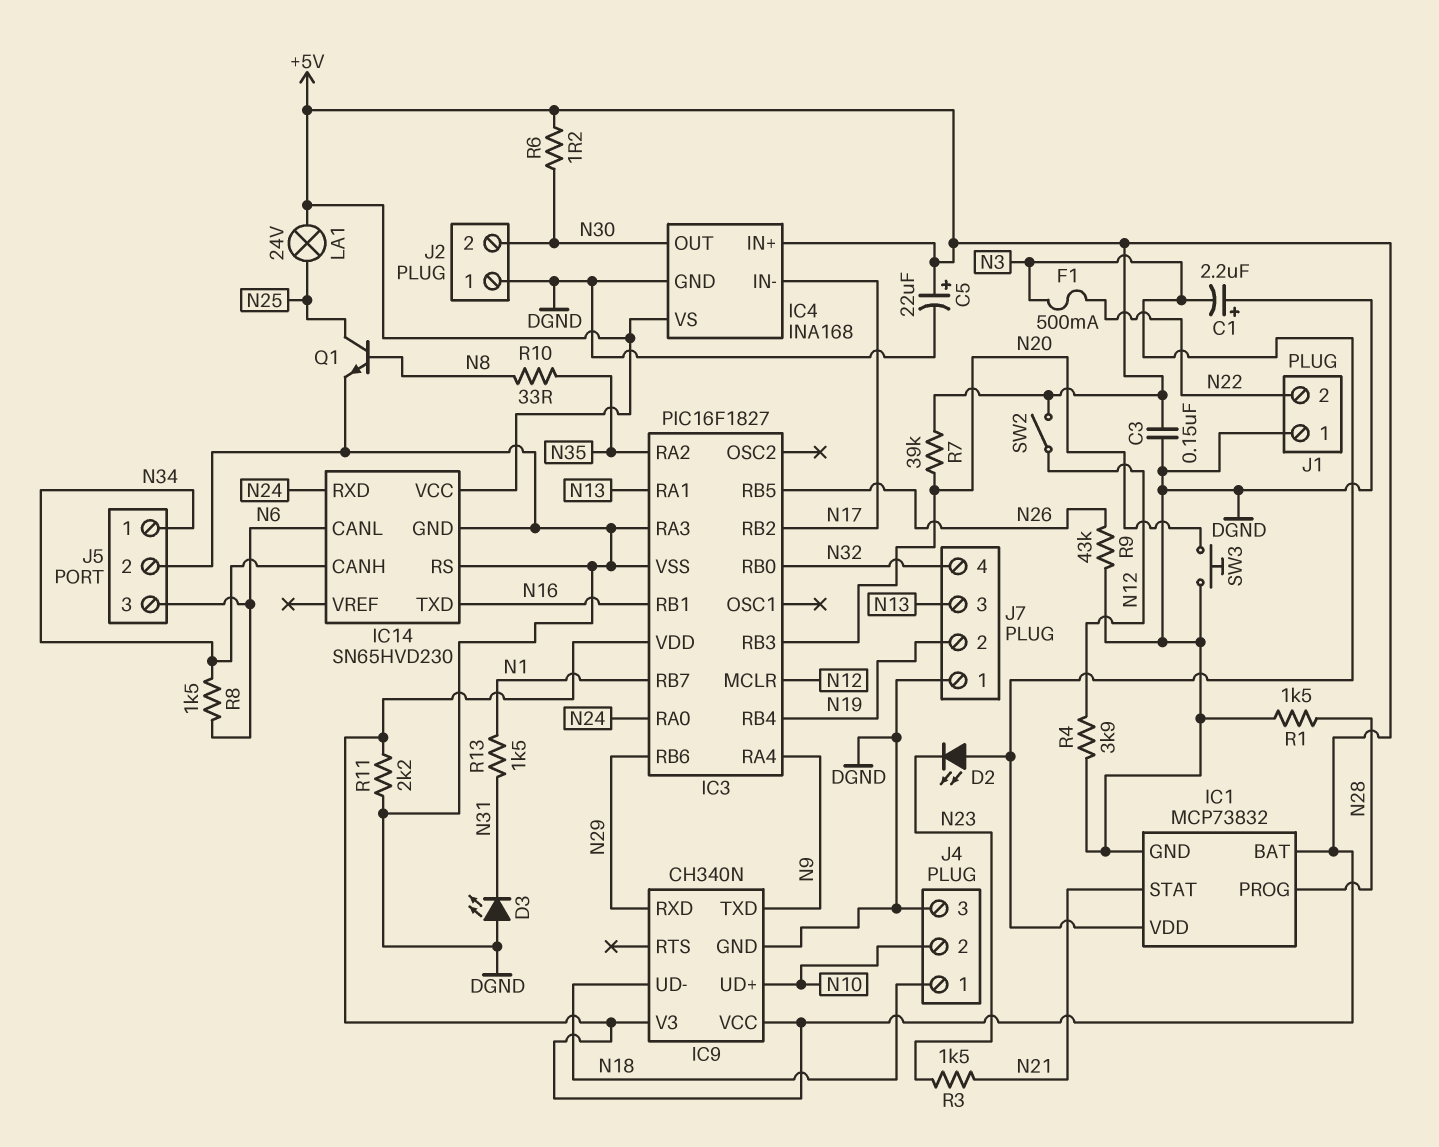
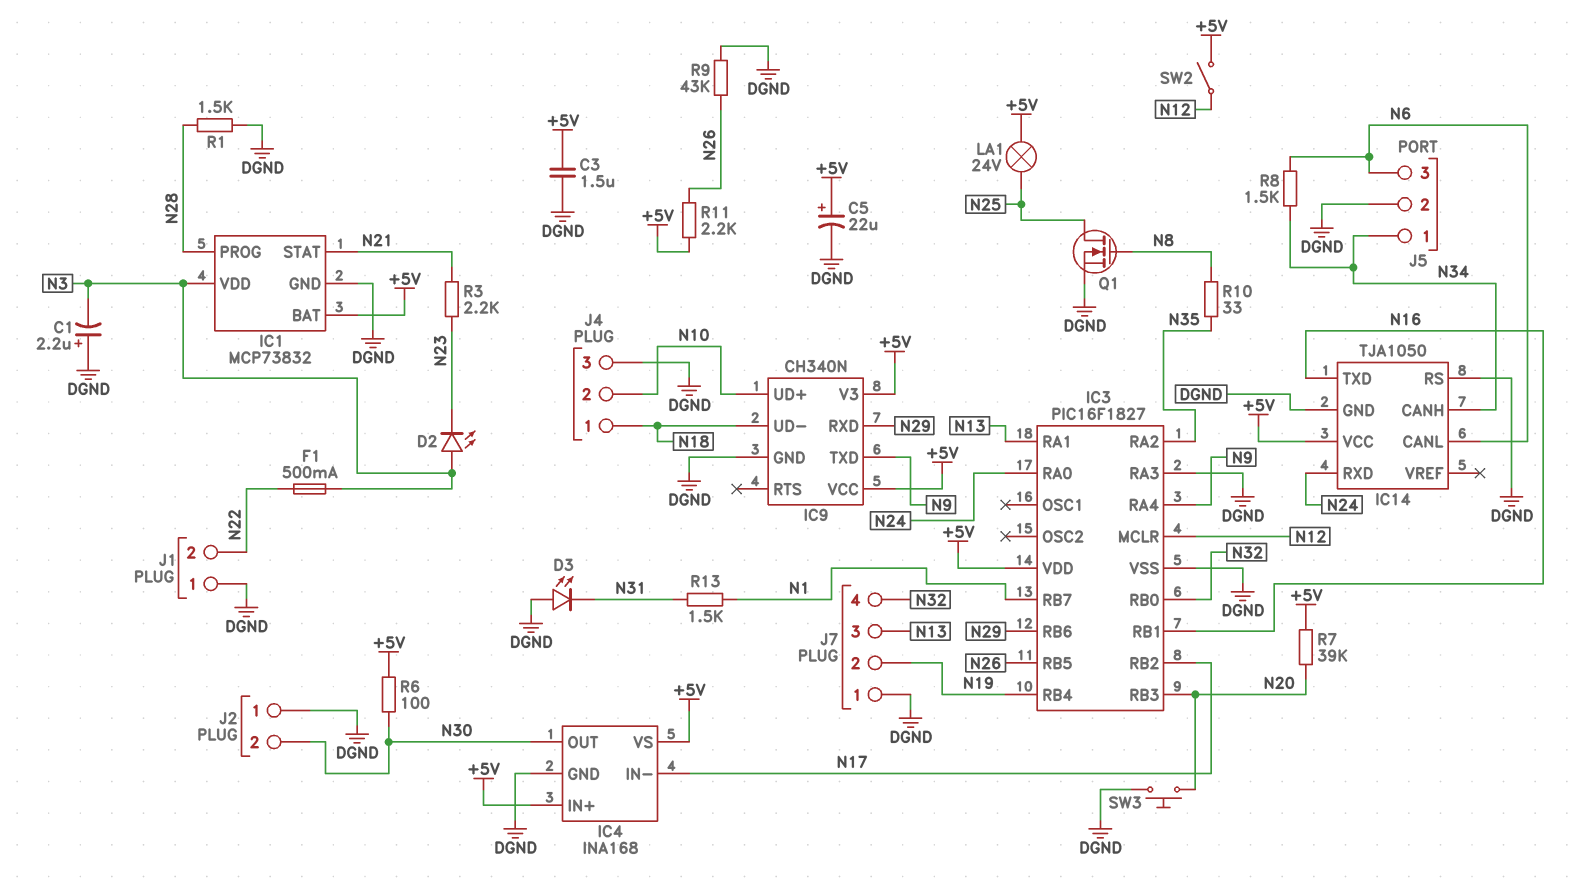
C3: 150nF (+5V, DGND) -> 1.5uF (+5V, DGND)
IC14: SN65HVD230 -> TJA1050
Q1: NPN (B N8, C N25, E DGND) -> NMOS (G N8, D N25, S DGND)
R3: 1.5k (N21, N23) -> 2.2k (N21, N23)
R4: 3.9k (DGND, N12) -> none
R6: 1.2 (+5V, N30) -> 100 (+5V, N30)
R11: 2.2k (+5V, DGND) -> 2.2k (+5V, N26)

